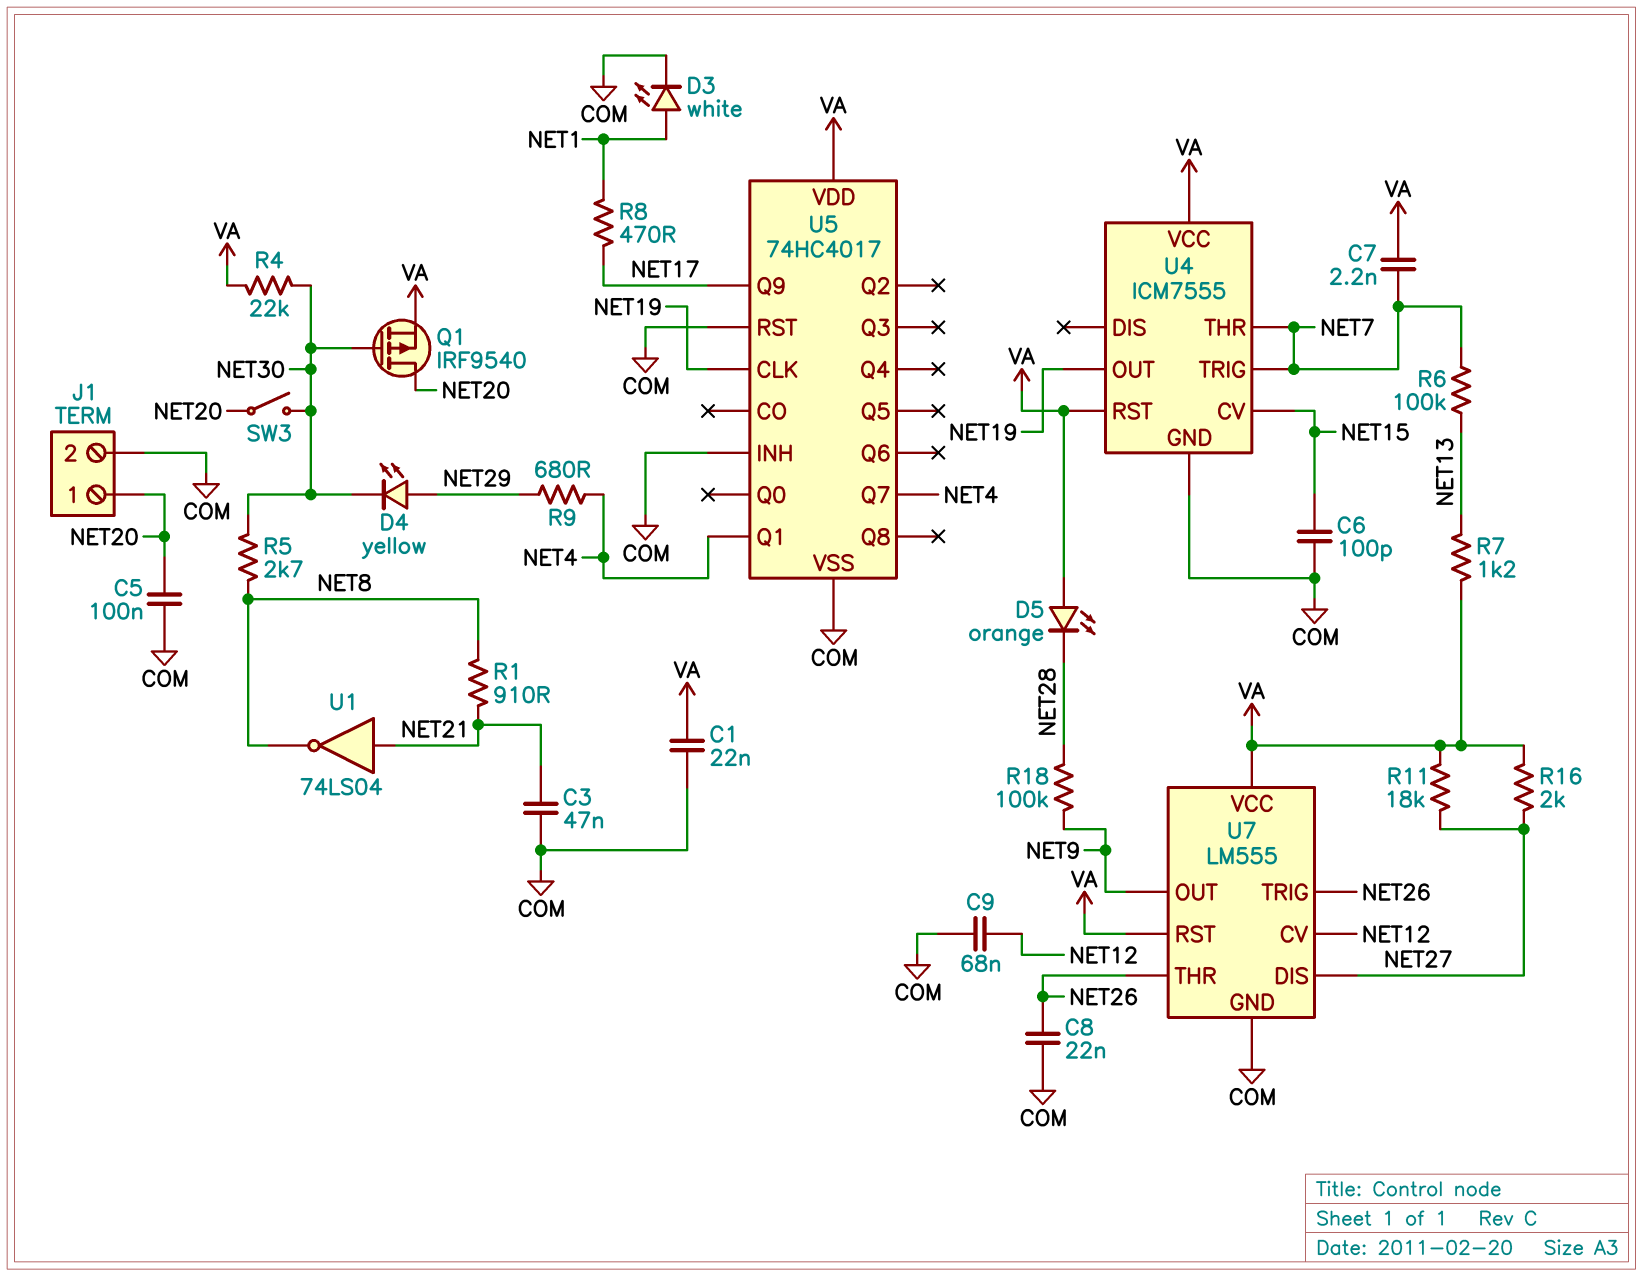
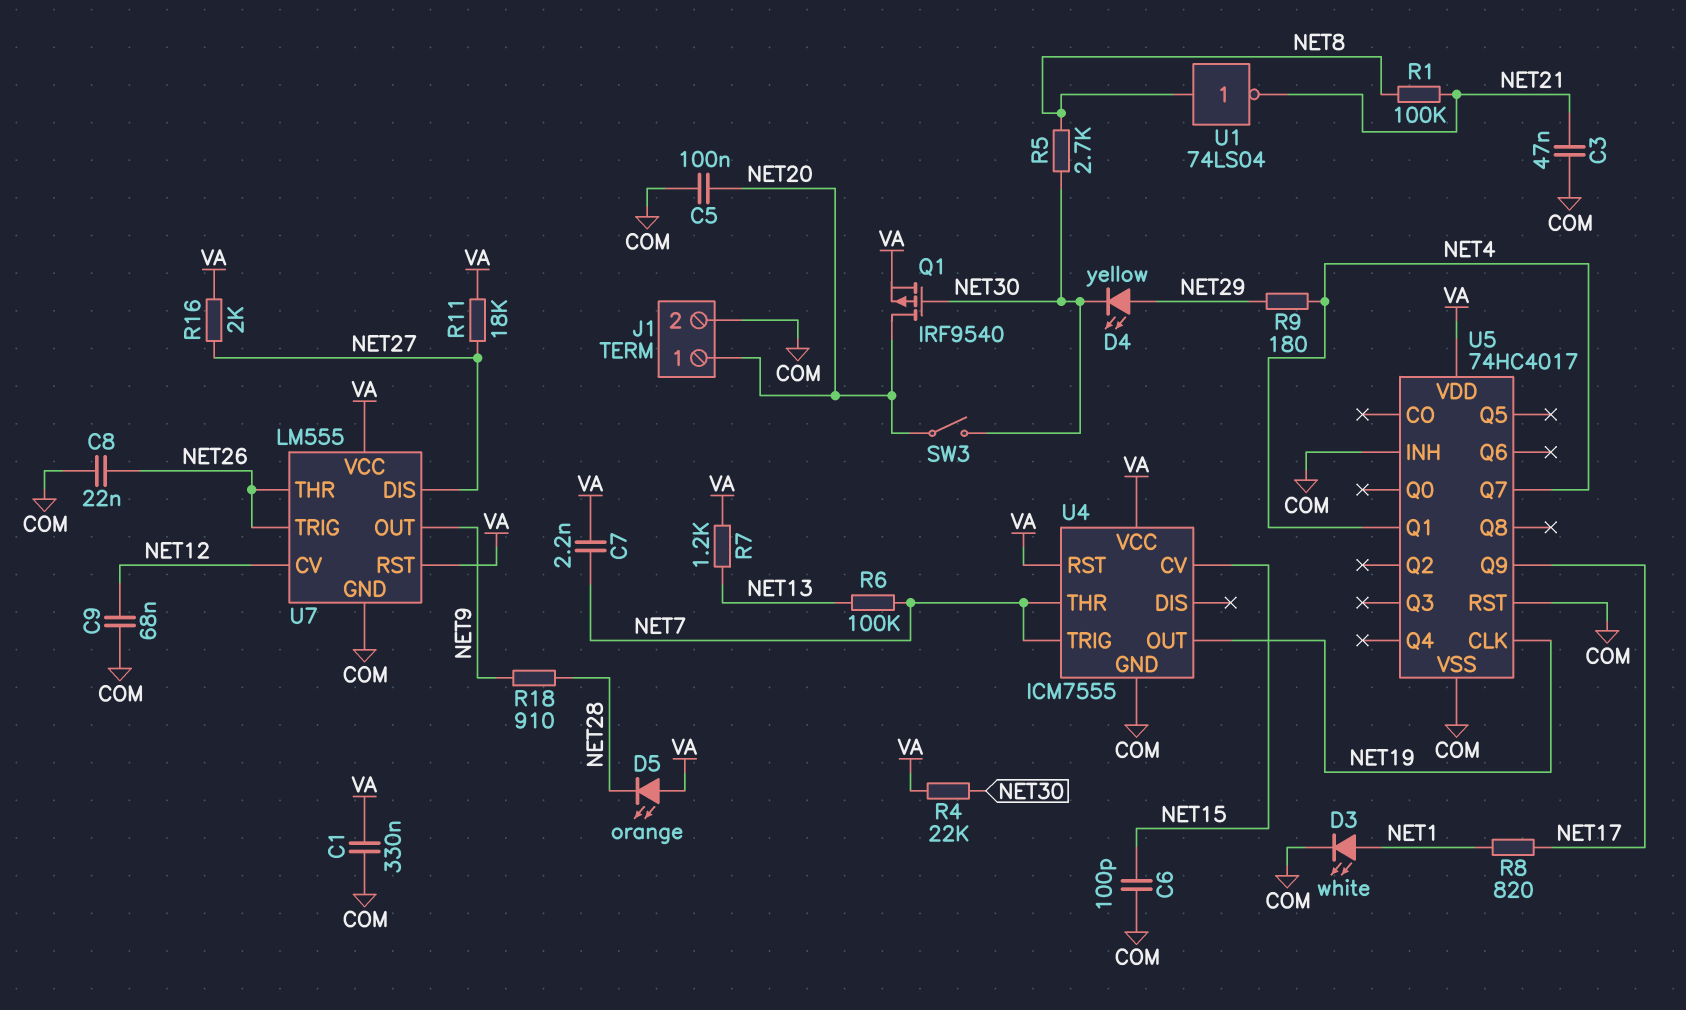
C1: 22nF (COM, VA) -> 330nF (COM, VA)
R1: 910 (NET8, NET21) -> 100k (NET8, NET21)
R8: 470 (NET1, NET17) -> 820 (NET1, NET17)
R9: 680 (NET4, NET29) -> 180 (NET4, NET29)
R18: 100k (NET9, NET28) -> 910 (NET9, NET28)
U1: NOT 74LS04 (in NET21, out NET8) -> NOT 74LS04 (in NET8, out NET21)

